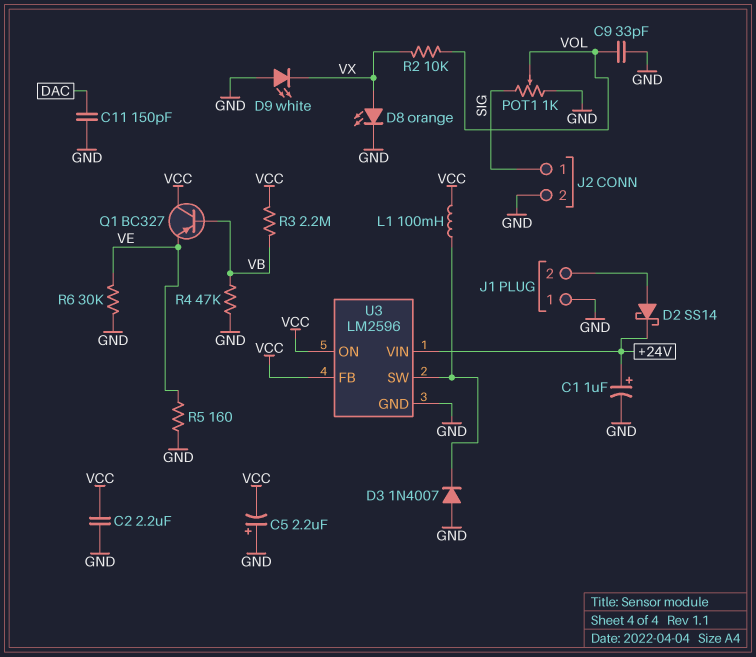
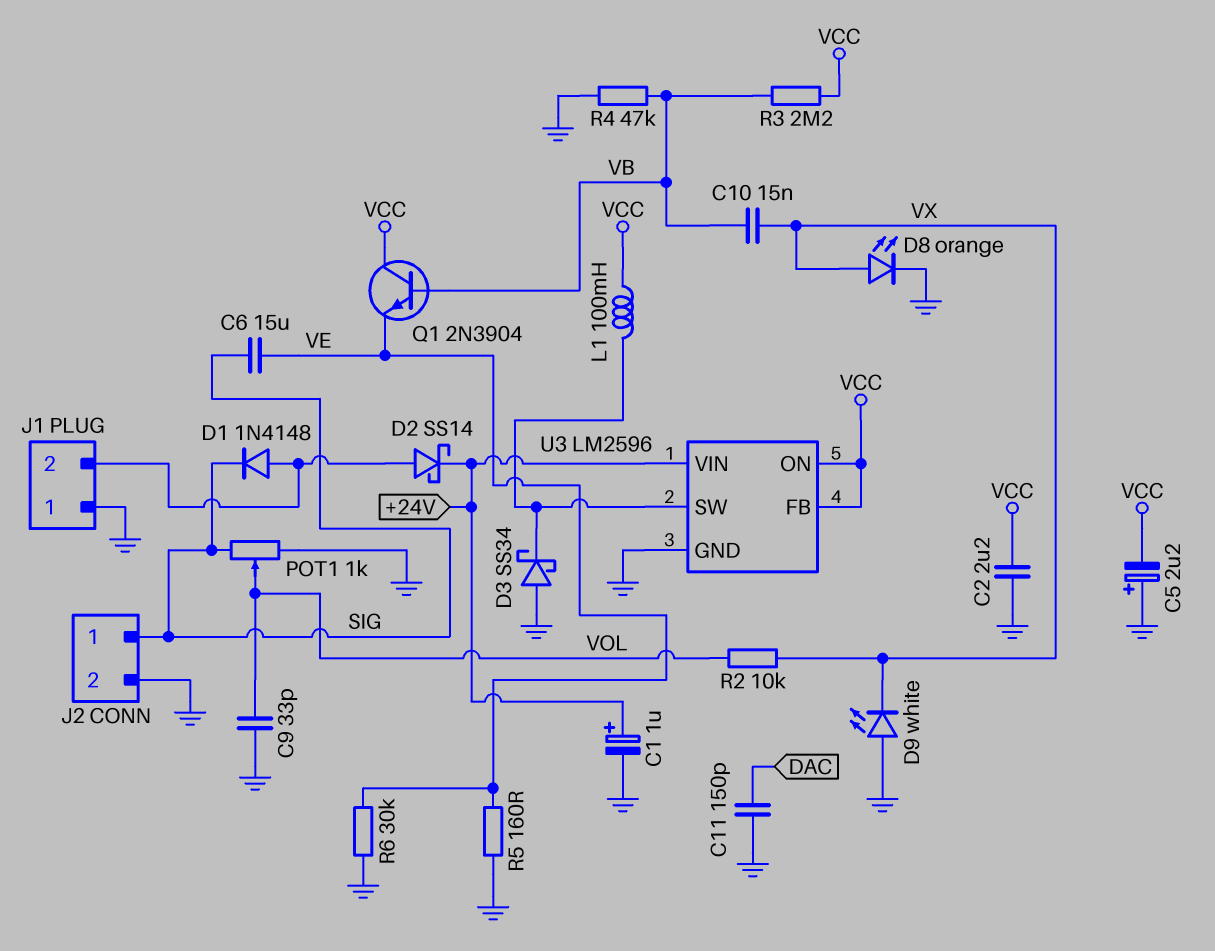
C6: none -> 15uF (SIG, VE)
C10: none -> 15nF (VB, VX)
D1: none -> diode 1N4148 (A J1/2, K SIG)
D3: diode 1N4007 (A GND, K U3/SW) -> schottky SS34 (A GND, K U3/SW)
Q1: PNP BC327 (B VB, C VCC, E VE) -> NPN 2N3904 (B VB, C VCC, E VE)

